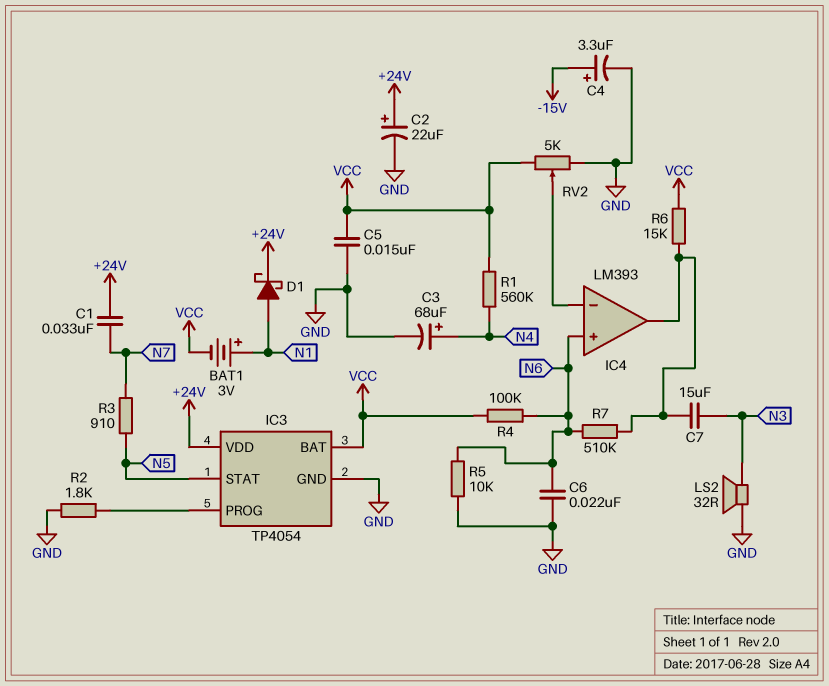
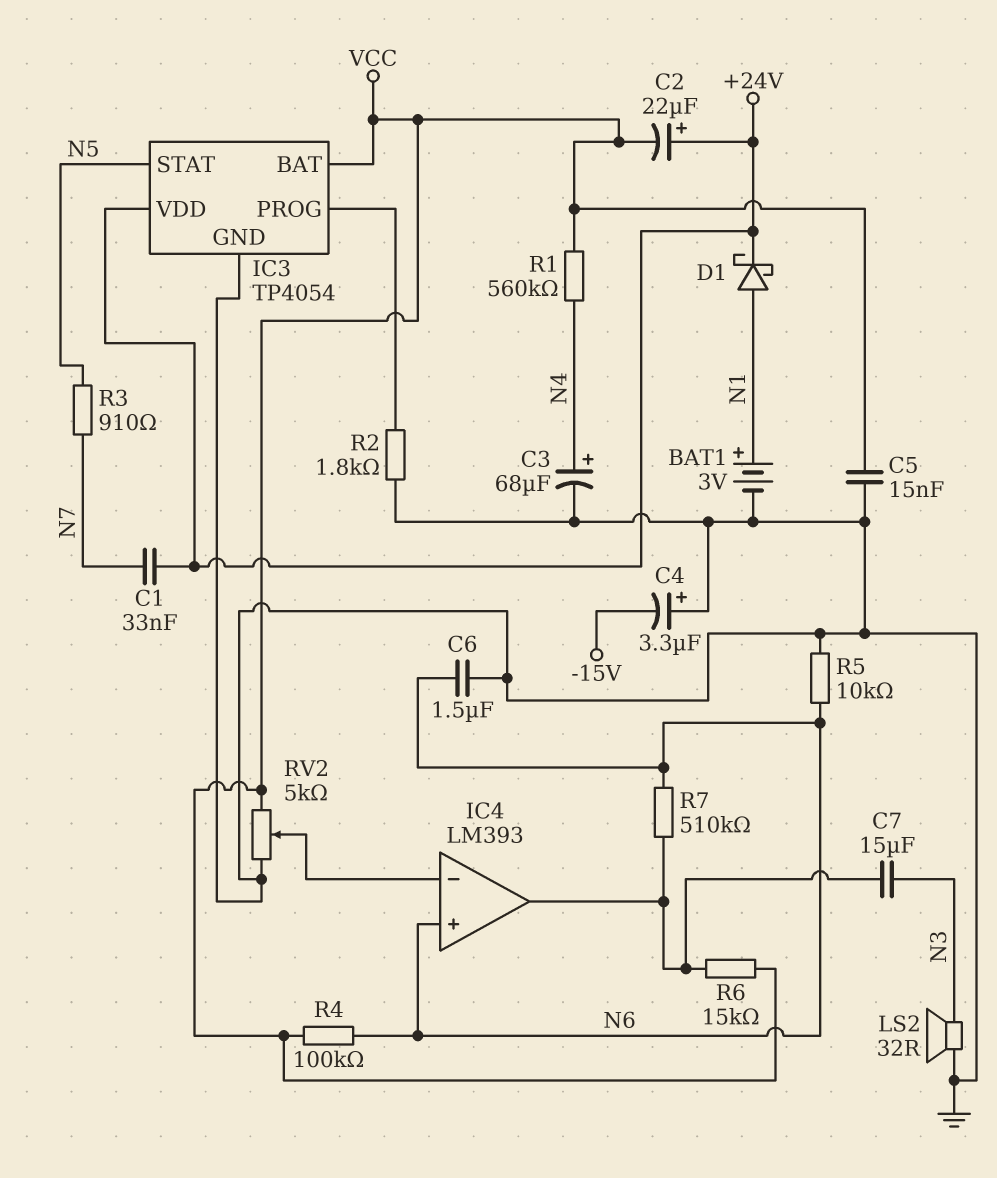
BAT1: 3V (plus N1, minus VCC) -> 3V (plus N1, minus GND)
C2: 22uF (plus +24V, minus GND) -> 22uF (plus +24V, minus VCC)
C4: 3.3uF (plus -15V, minus GND) -> 3.3uF (plus GND, minus -15V)
C6: 22nF (GND, N6) -> 1.5uF (GND, N6)

